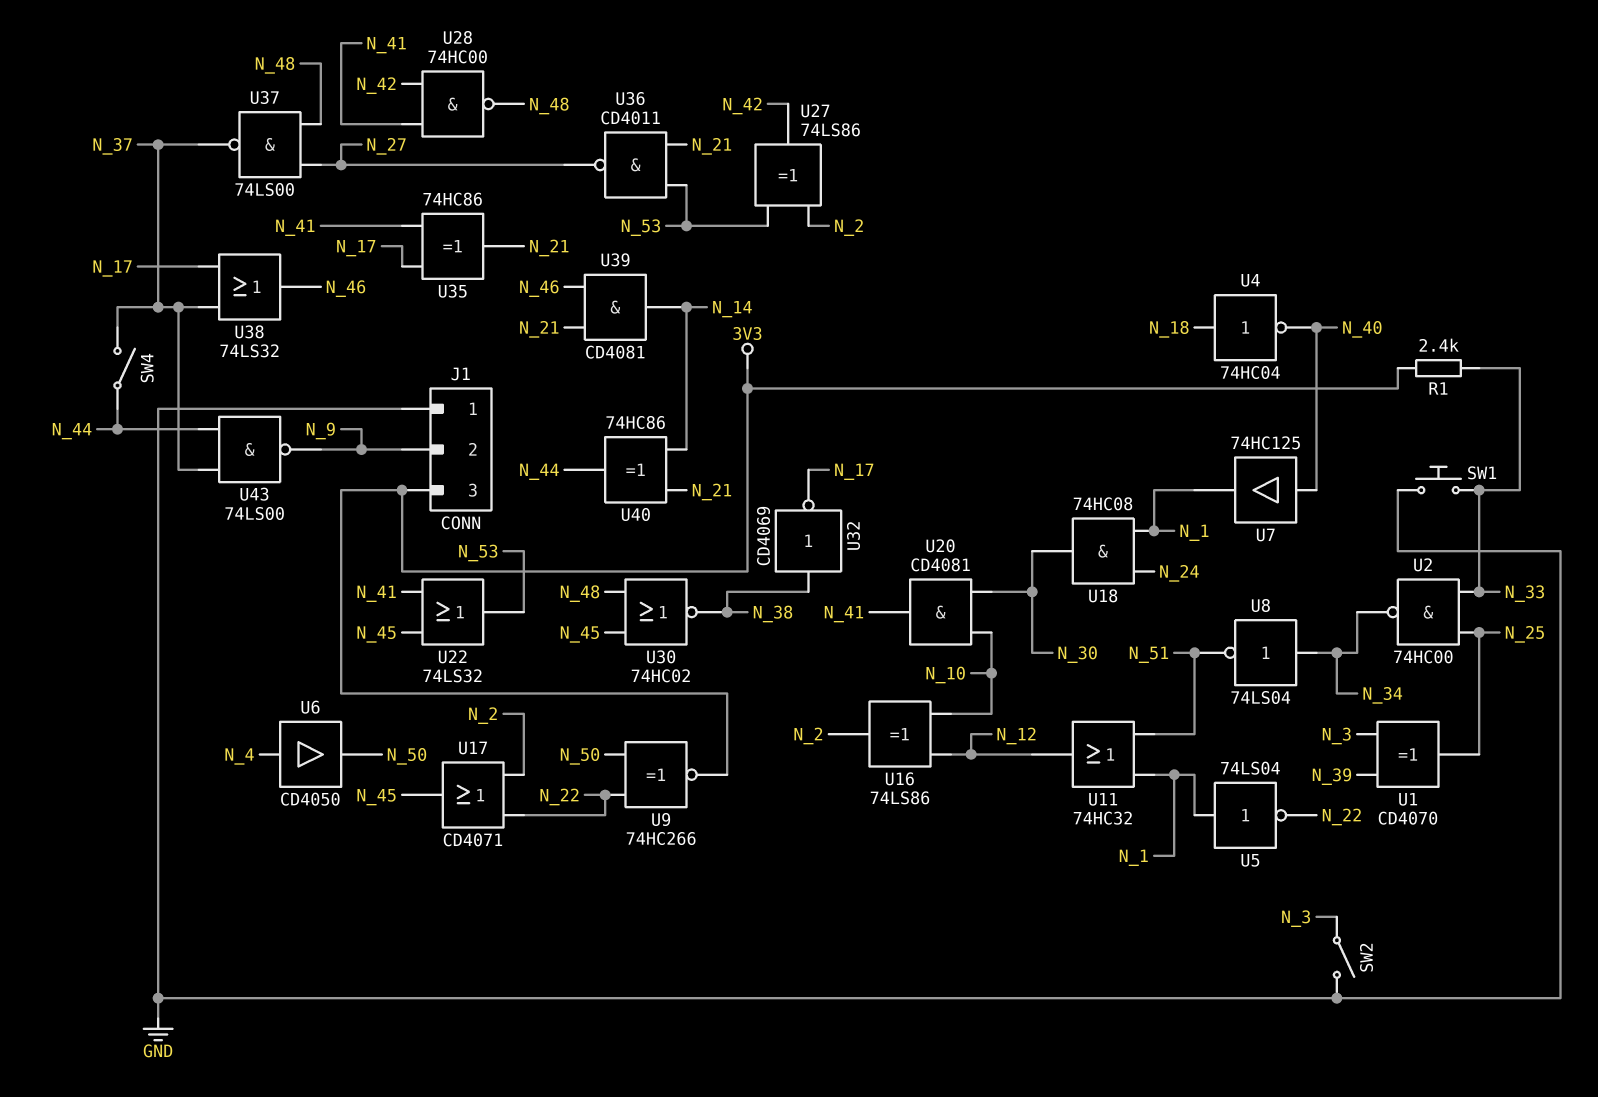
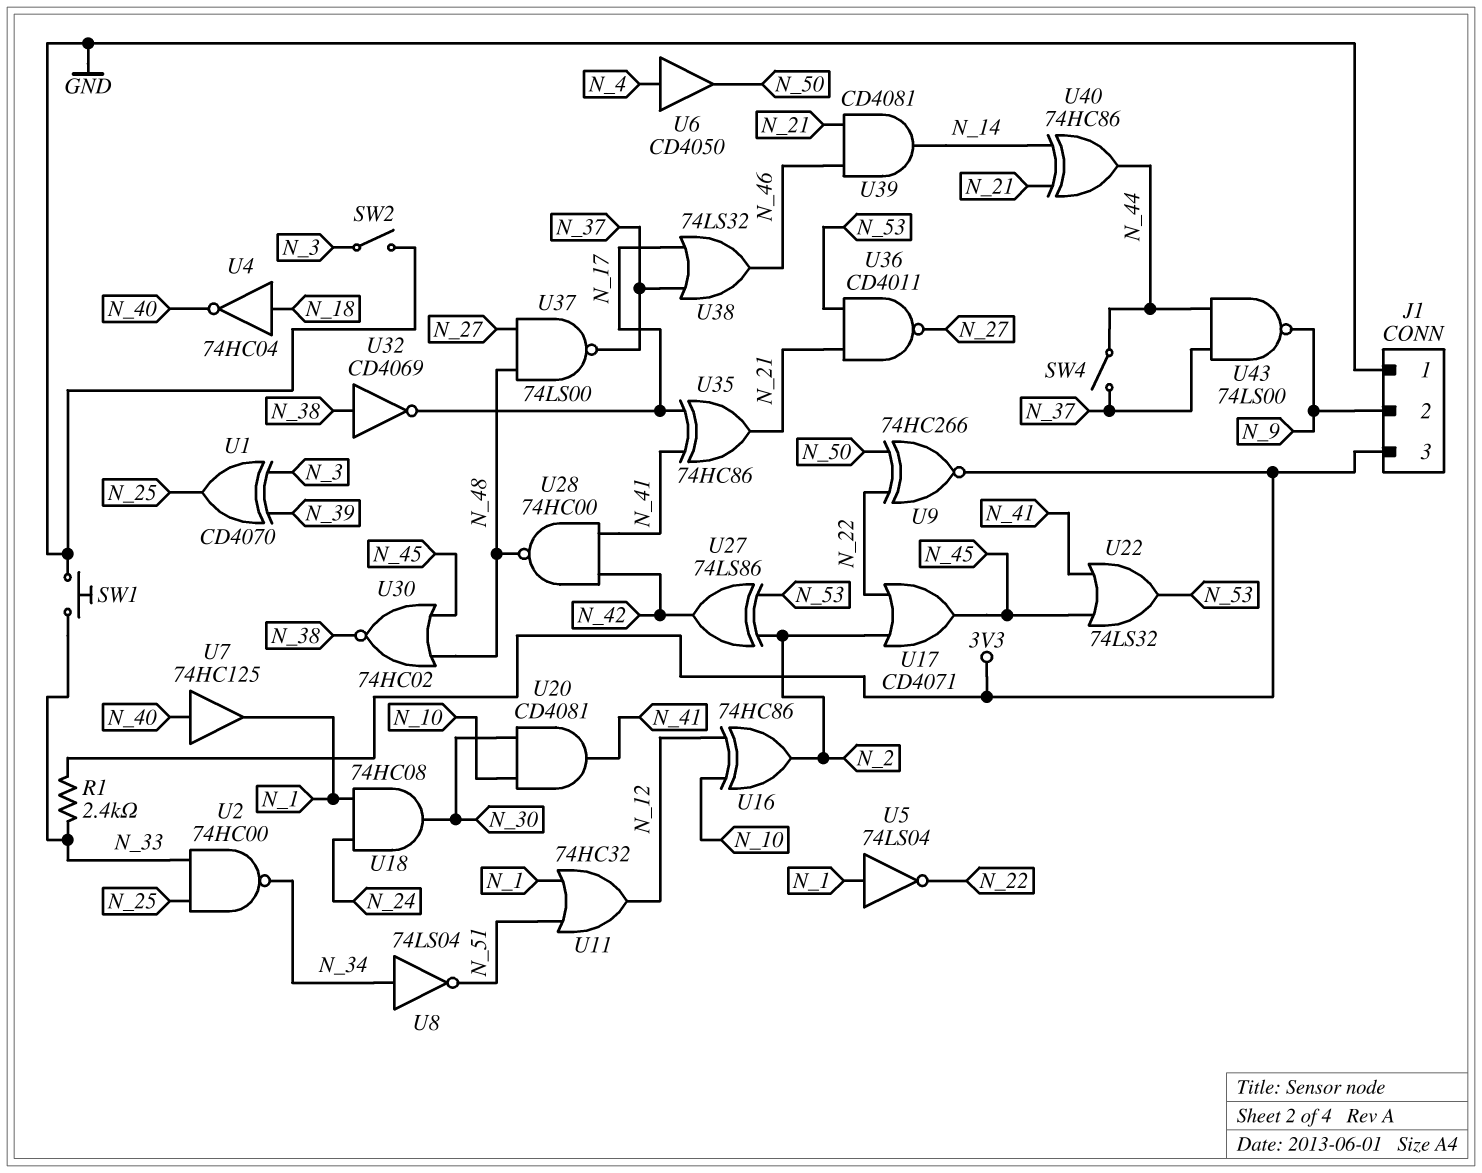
U16: XOR 74LS86 (in N_10, in N_12, out N_2) -> XOR 74HC86 (in N_10, in N_12, out N_2)

